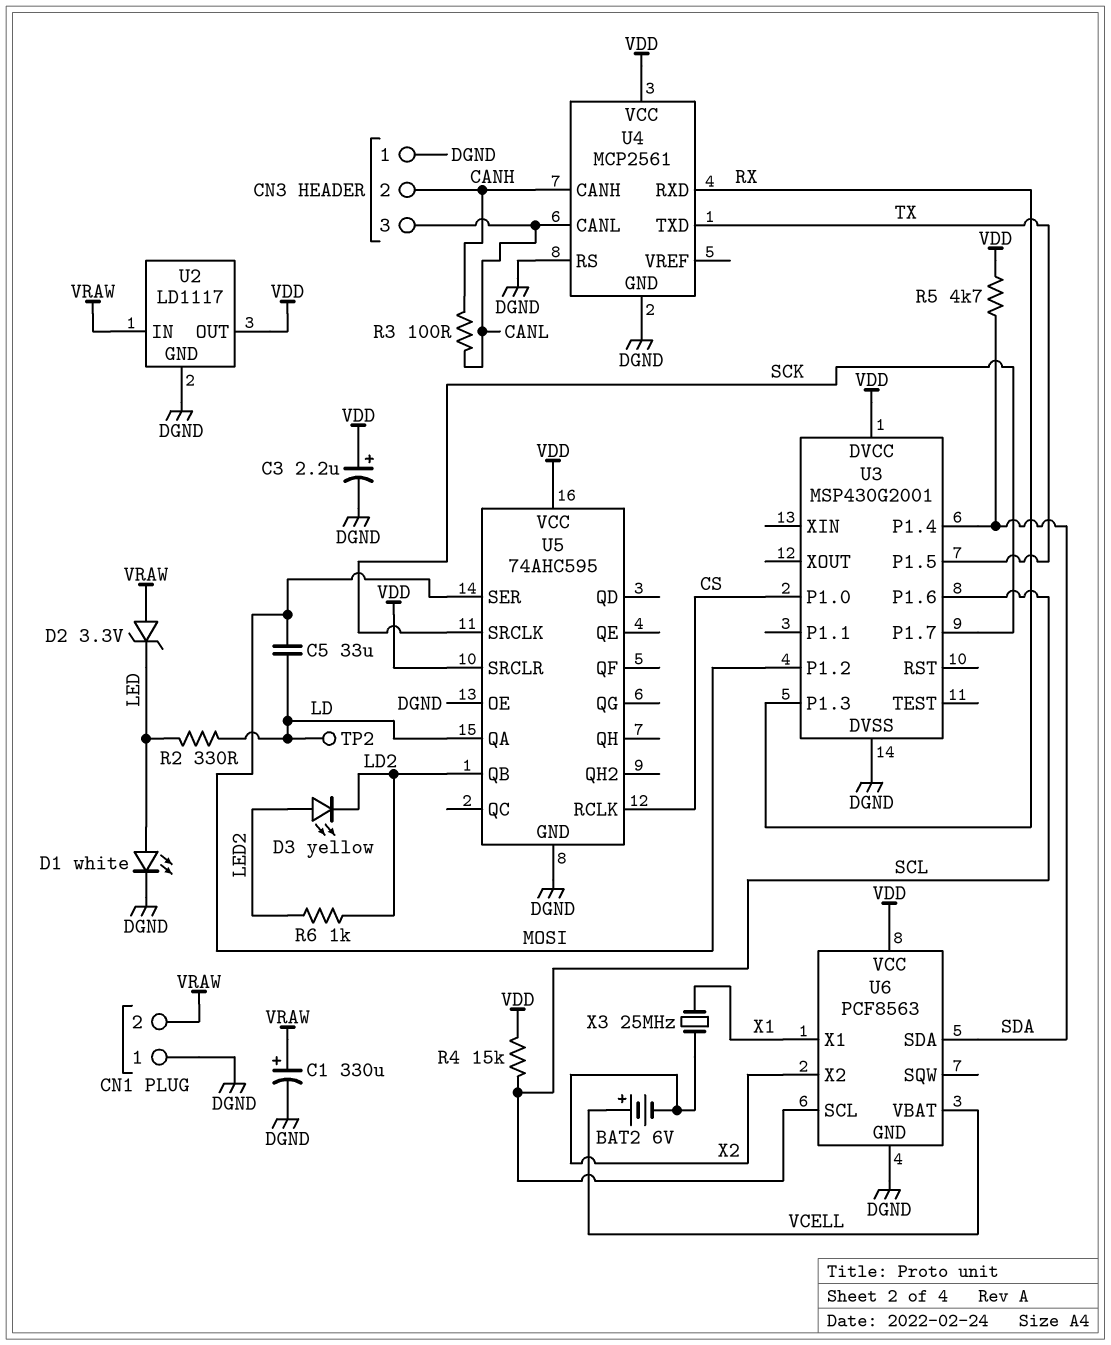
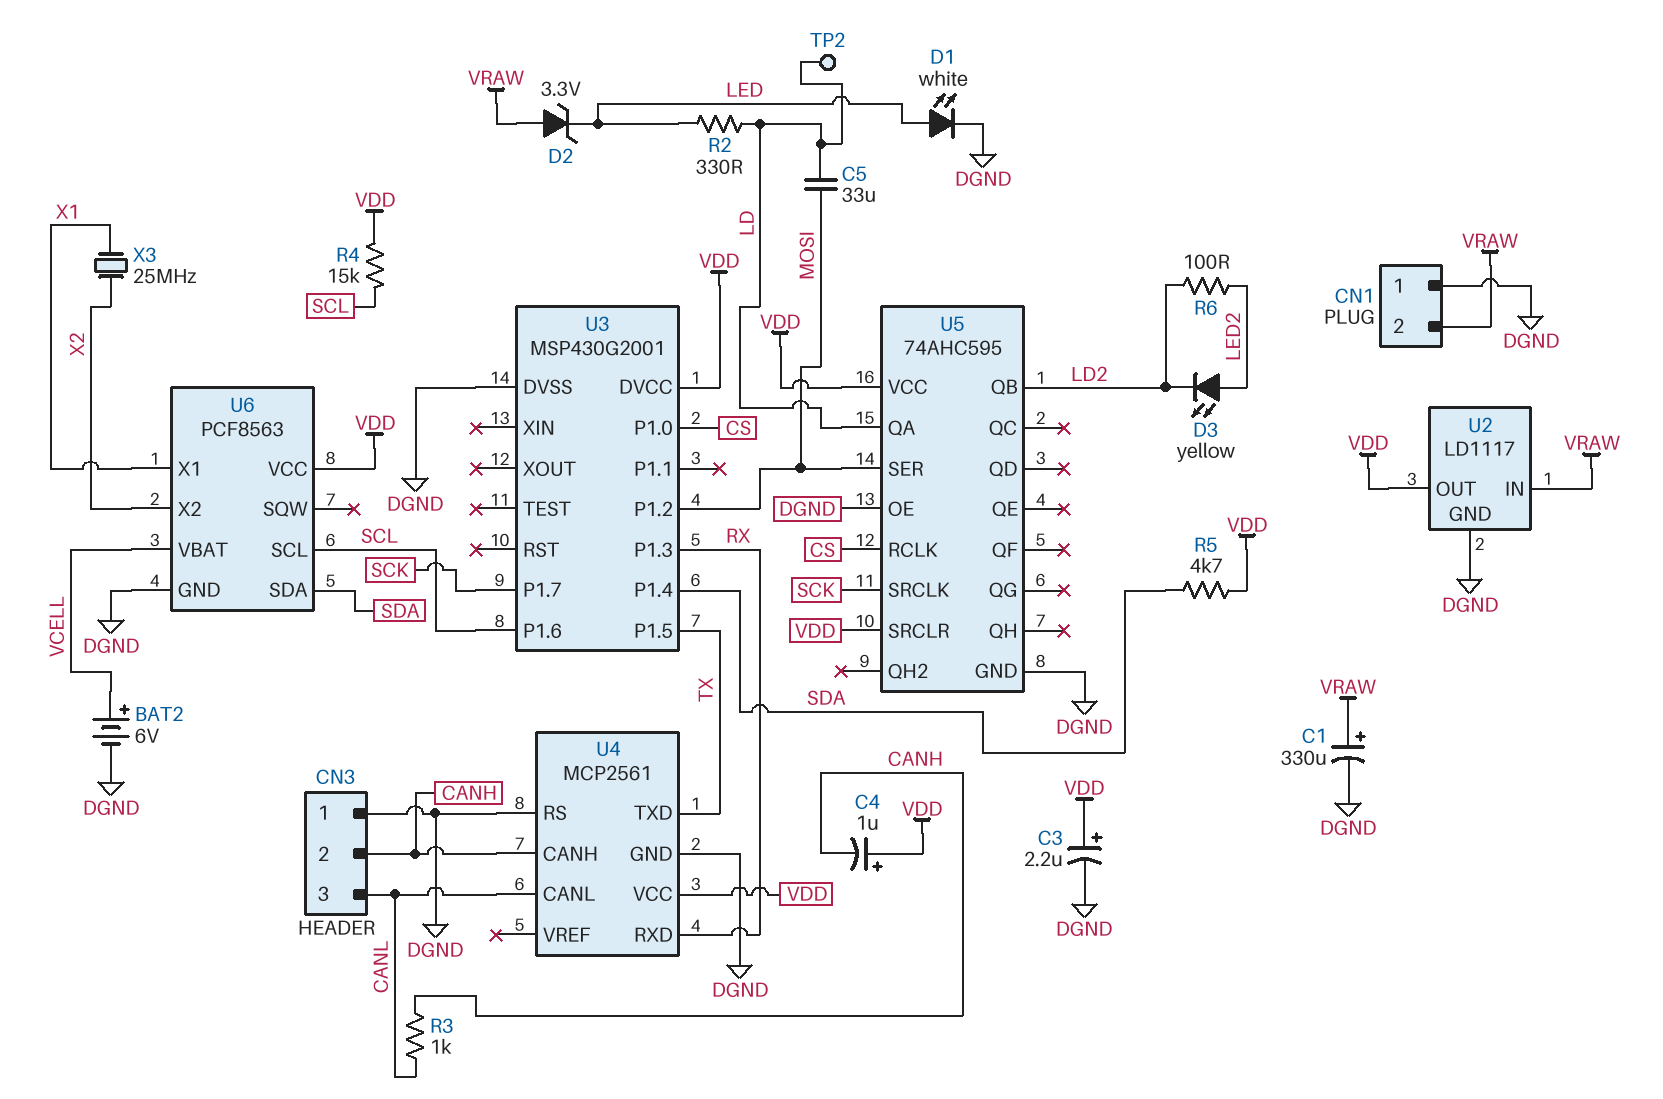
BAT2: 6V (plus VCELL, minus X2) -> 6V (plus VCELL, minus DGND)
C4: none -> 1uF (plus VDD, minus CANH)
R3: 100 (CANH, CANL) -> 1k (CANH, CANL)
R6: 1k (LD2, LED2) -> 100 (LD2, LED2)

